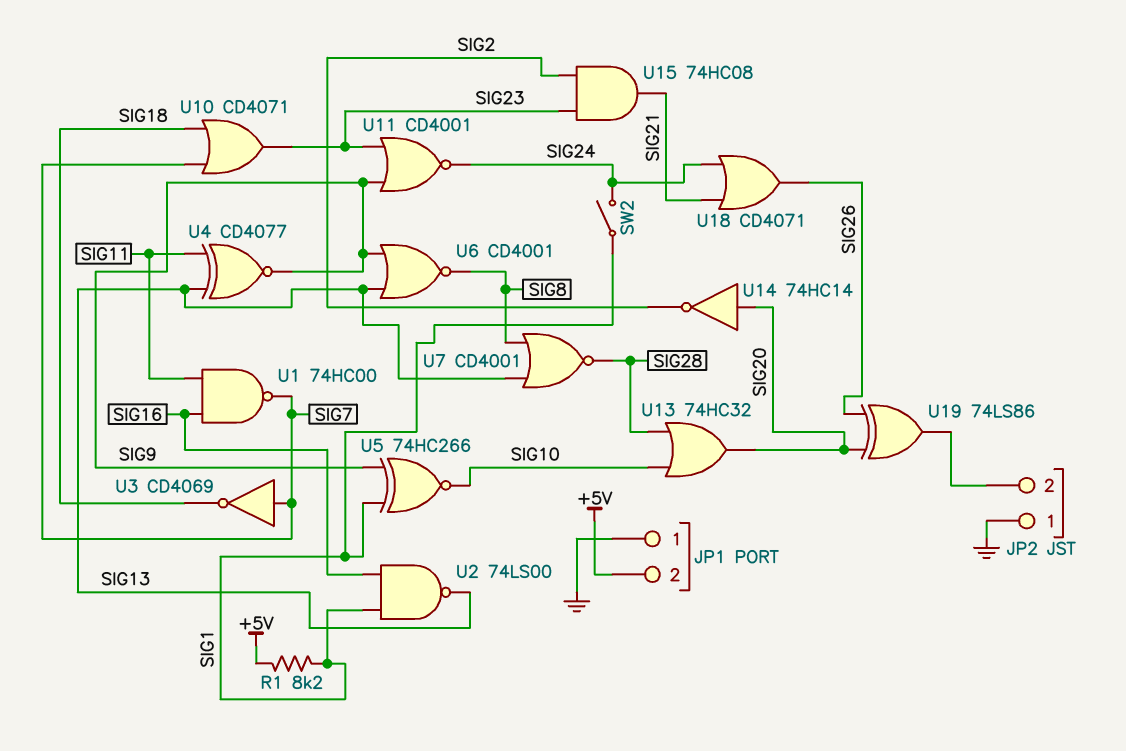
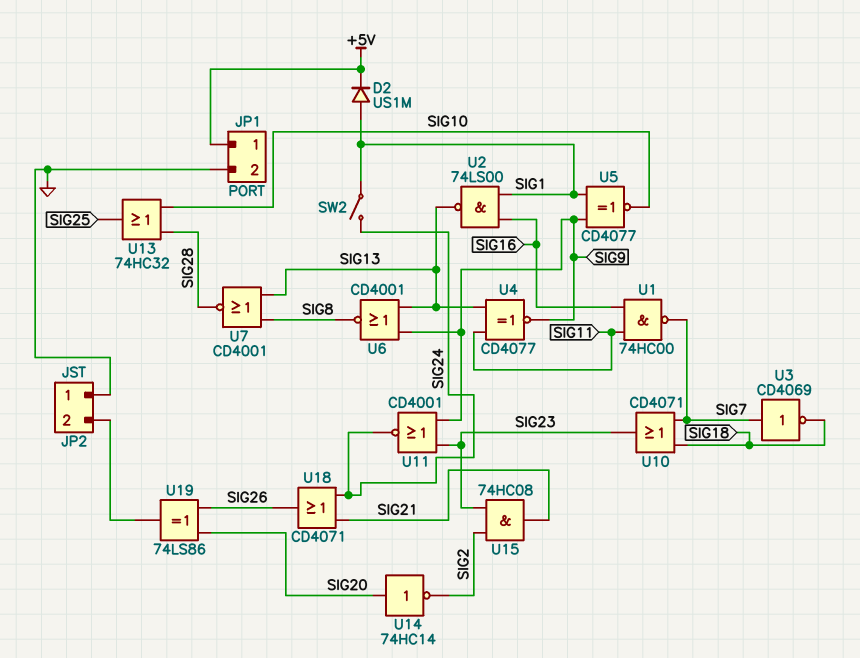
D2: none -> diode US1M (A SIG1, K +5V)
JP1 pin 1: GND -> +5V
JP1 pin 2: +5V -> GND
R1: 8.2k (+5V, SIG1) -> none
U5: XNOR 74HC266 (in SIG1, in SIG9, out SIG10) -> XNOR CD4077 (in SIG1, in SIG9, out SIG10)
U13: OR 74HC32 (in SIG10, in SIG28, out SIG20) -> OR 74HC32 (in SIG10, in SIG28, out SIG25)

